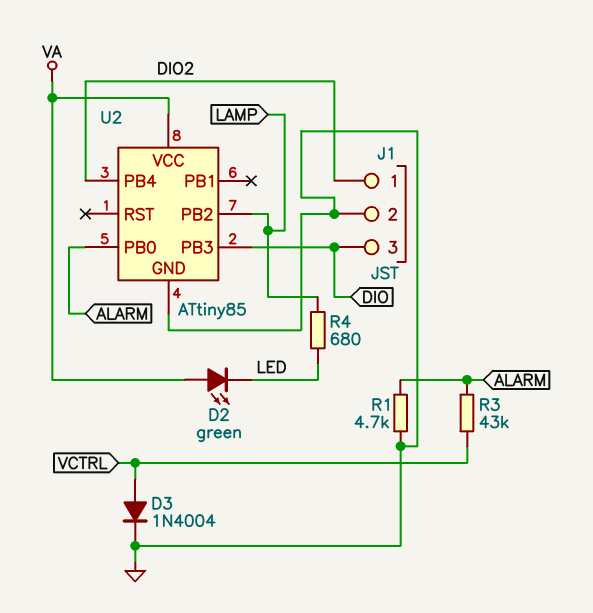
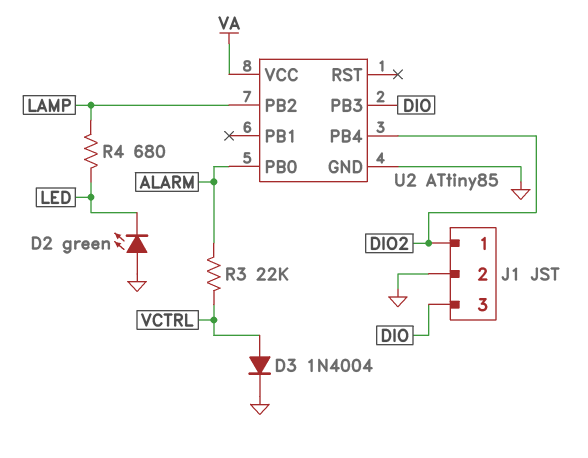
D2: LED green (A VA, K LED) -> LED green (A GND, K LED)
R1: 4.7k (ALARM, GND) -> none
R3: 43k (ALARM, VCTRL) -> 22k (ALARM, VCTRL)

